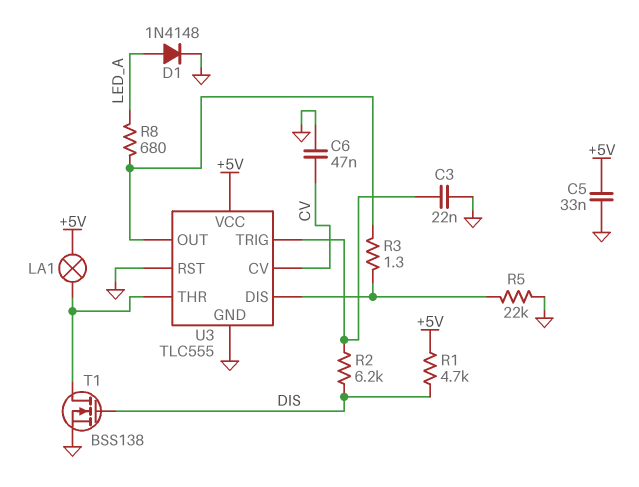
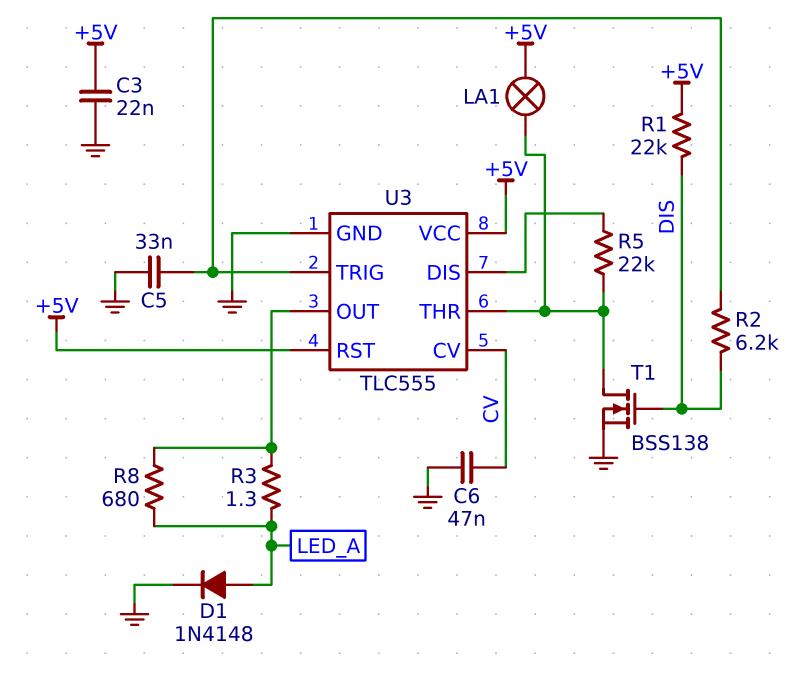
C3: 22nF (GND, U3/TRIG) -> 22nF (+5V, GND)
C5: 33nF (+5V, GND) -> 33nF (GND, U3/TRIG)
R1: 4.7k (+5V, DIS) -> 22k (+5V, DIS)
R3: 1.3 (U3/DIS, U3/OUT) -> 1.3 (LED_A, U3/OUT)
R5: 22k (GND, U3/DIS) -> 22k (U3/DIS, U3/THR)
U3 pin RST: GND -> +5V

